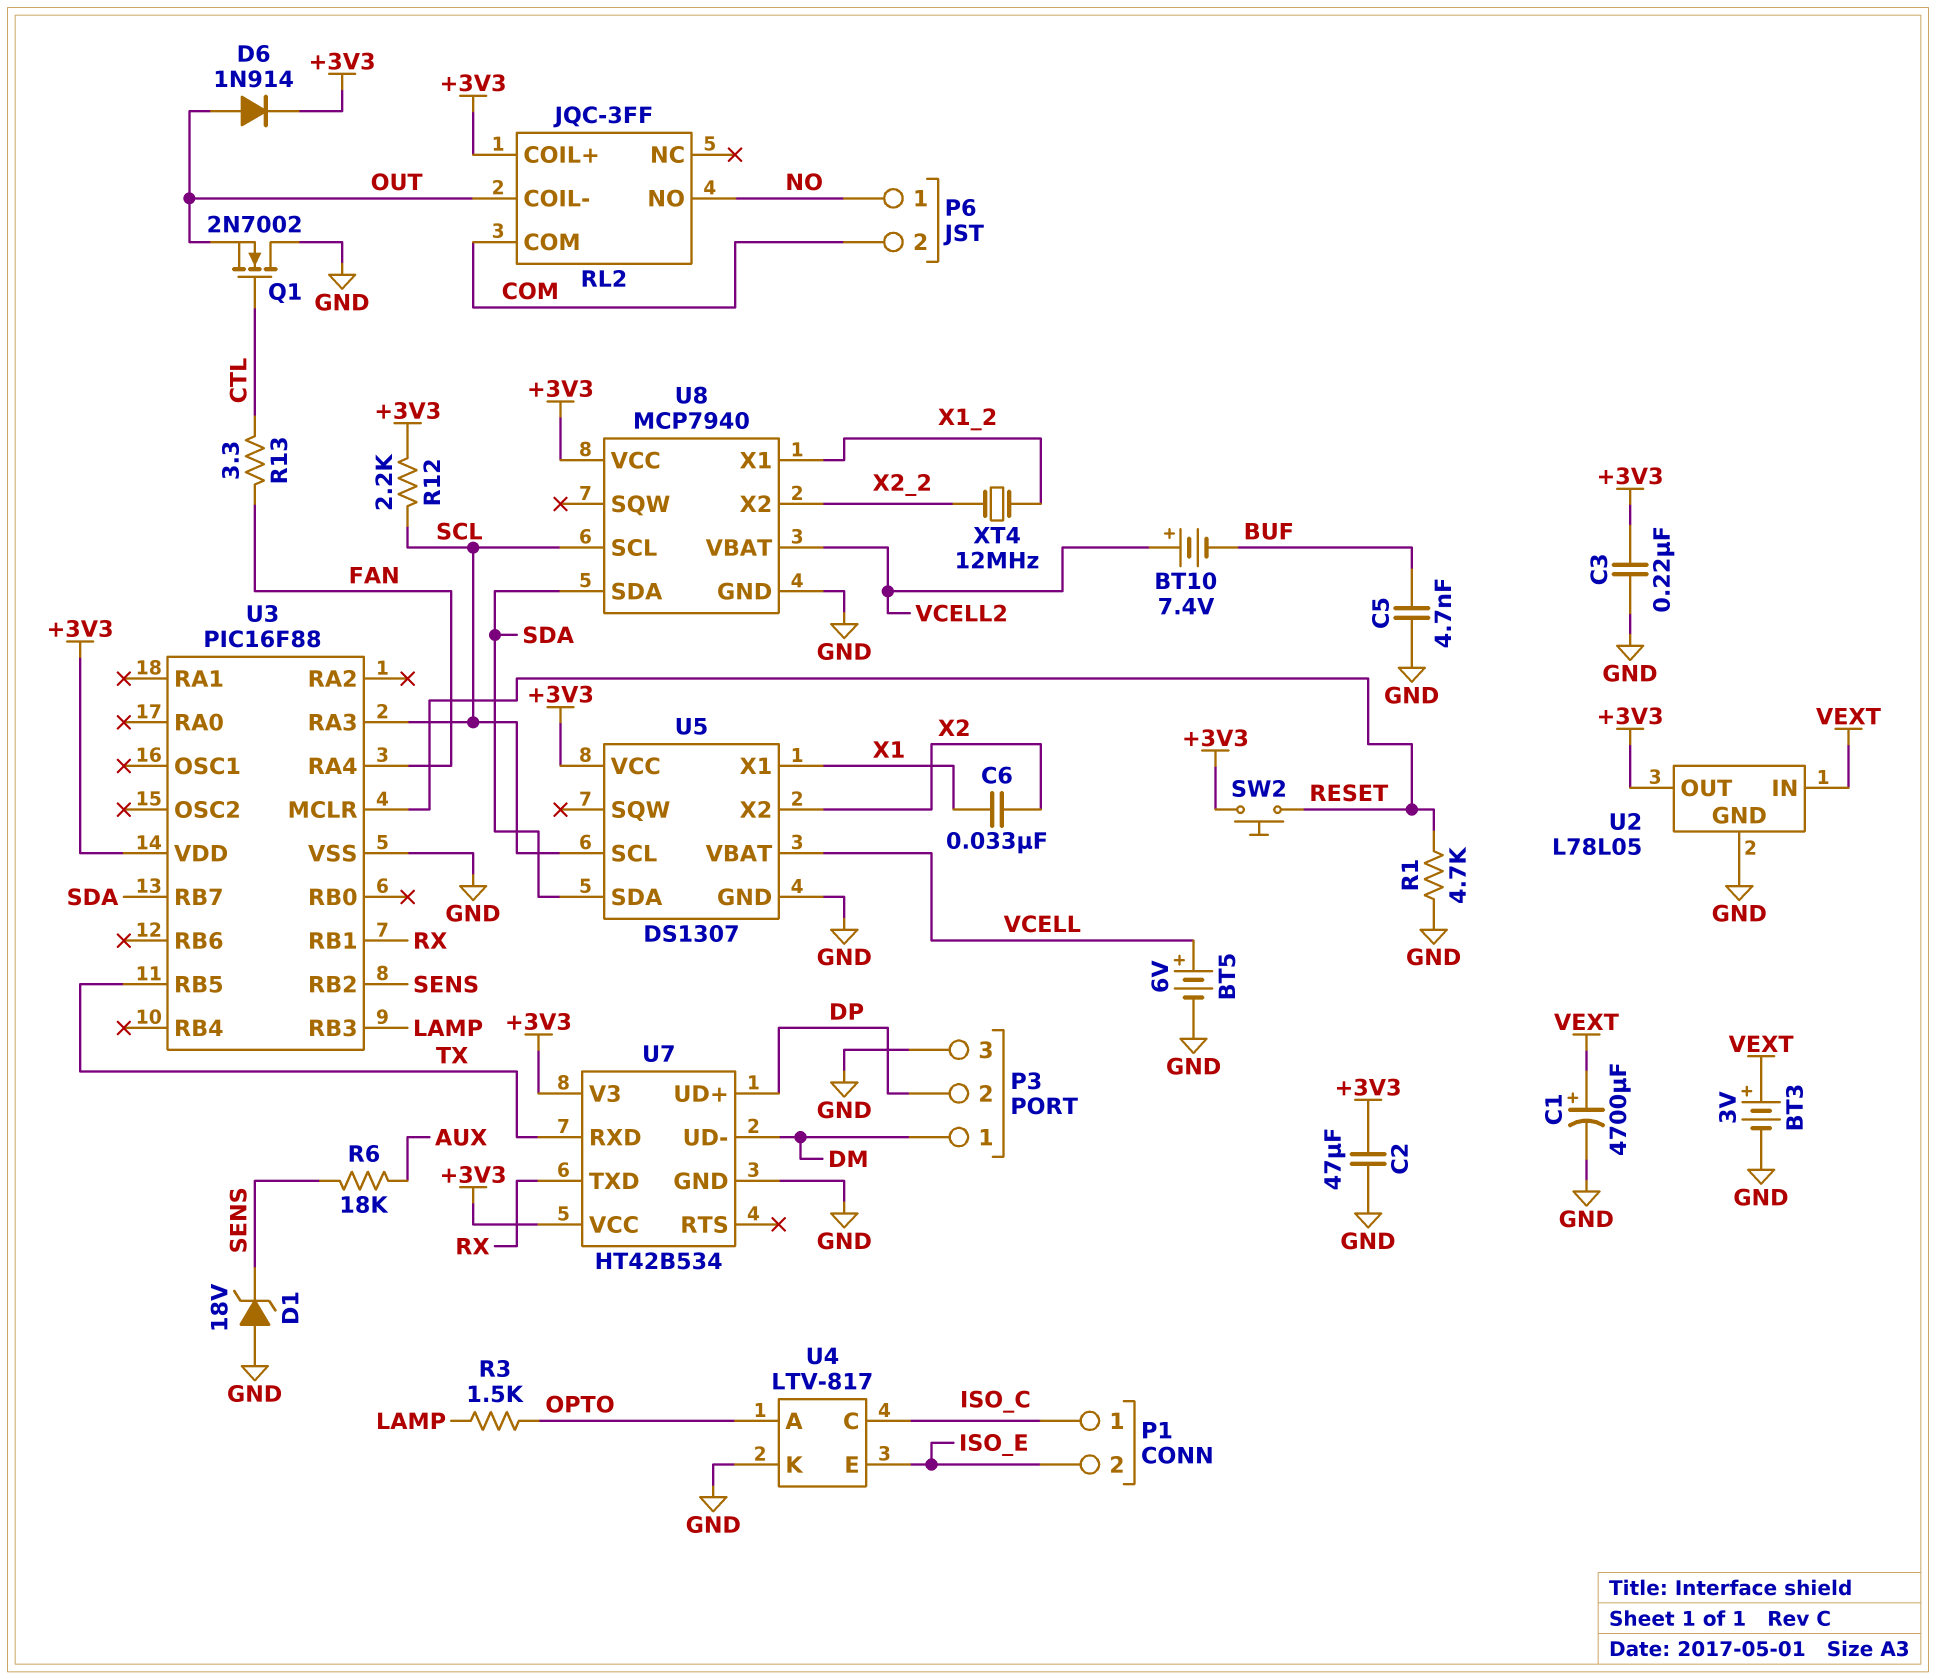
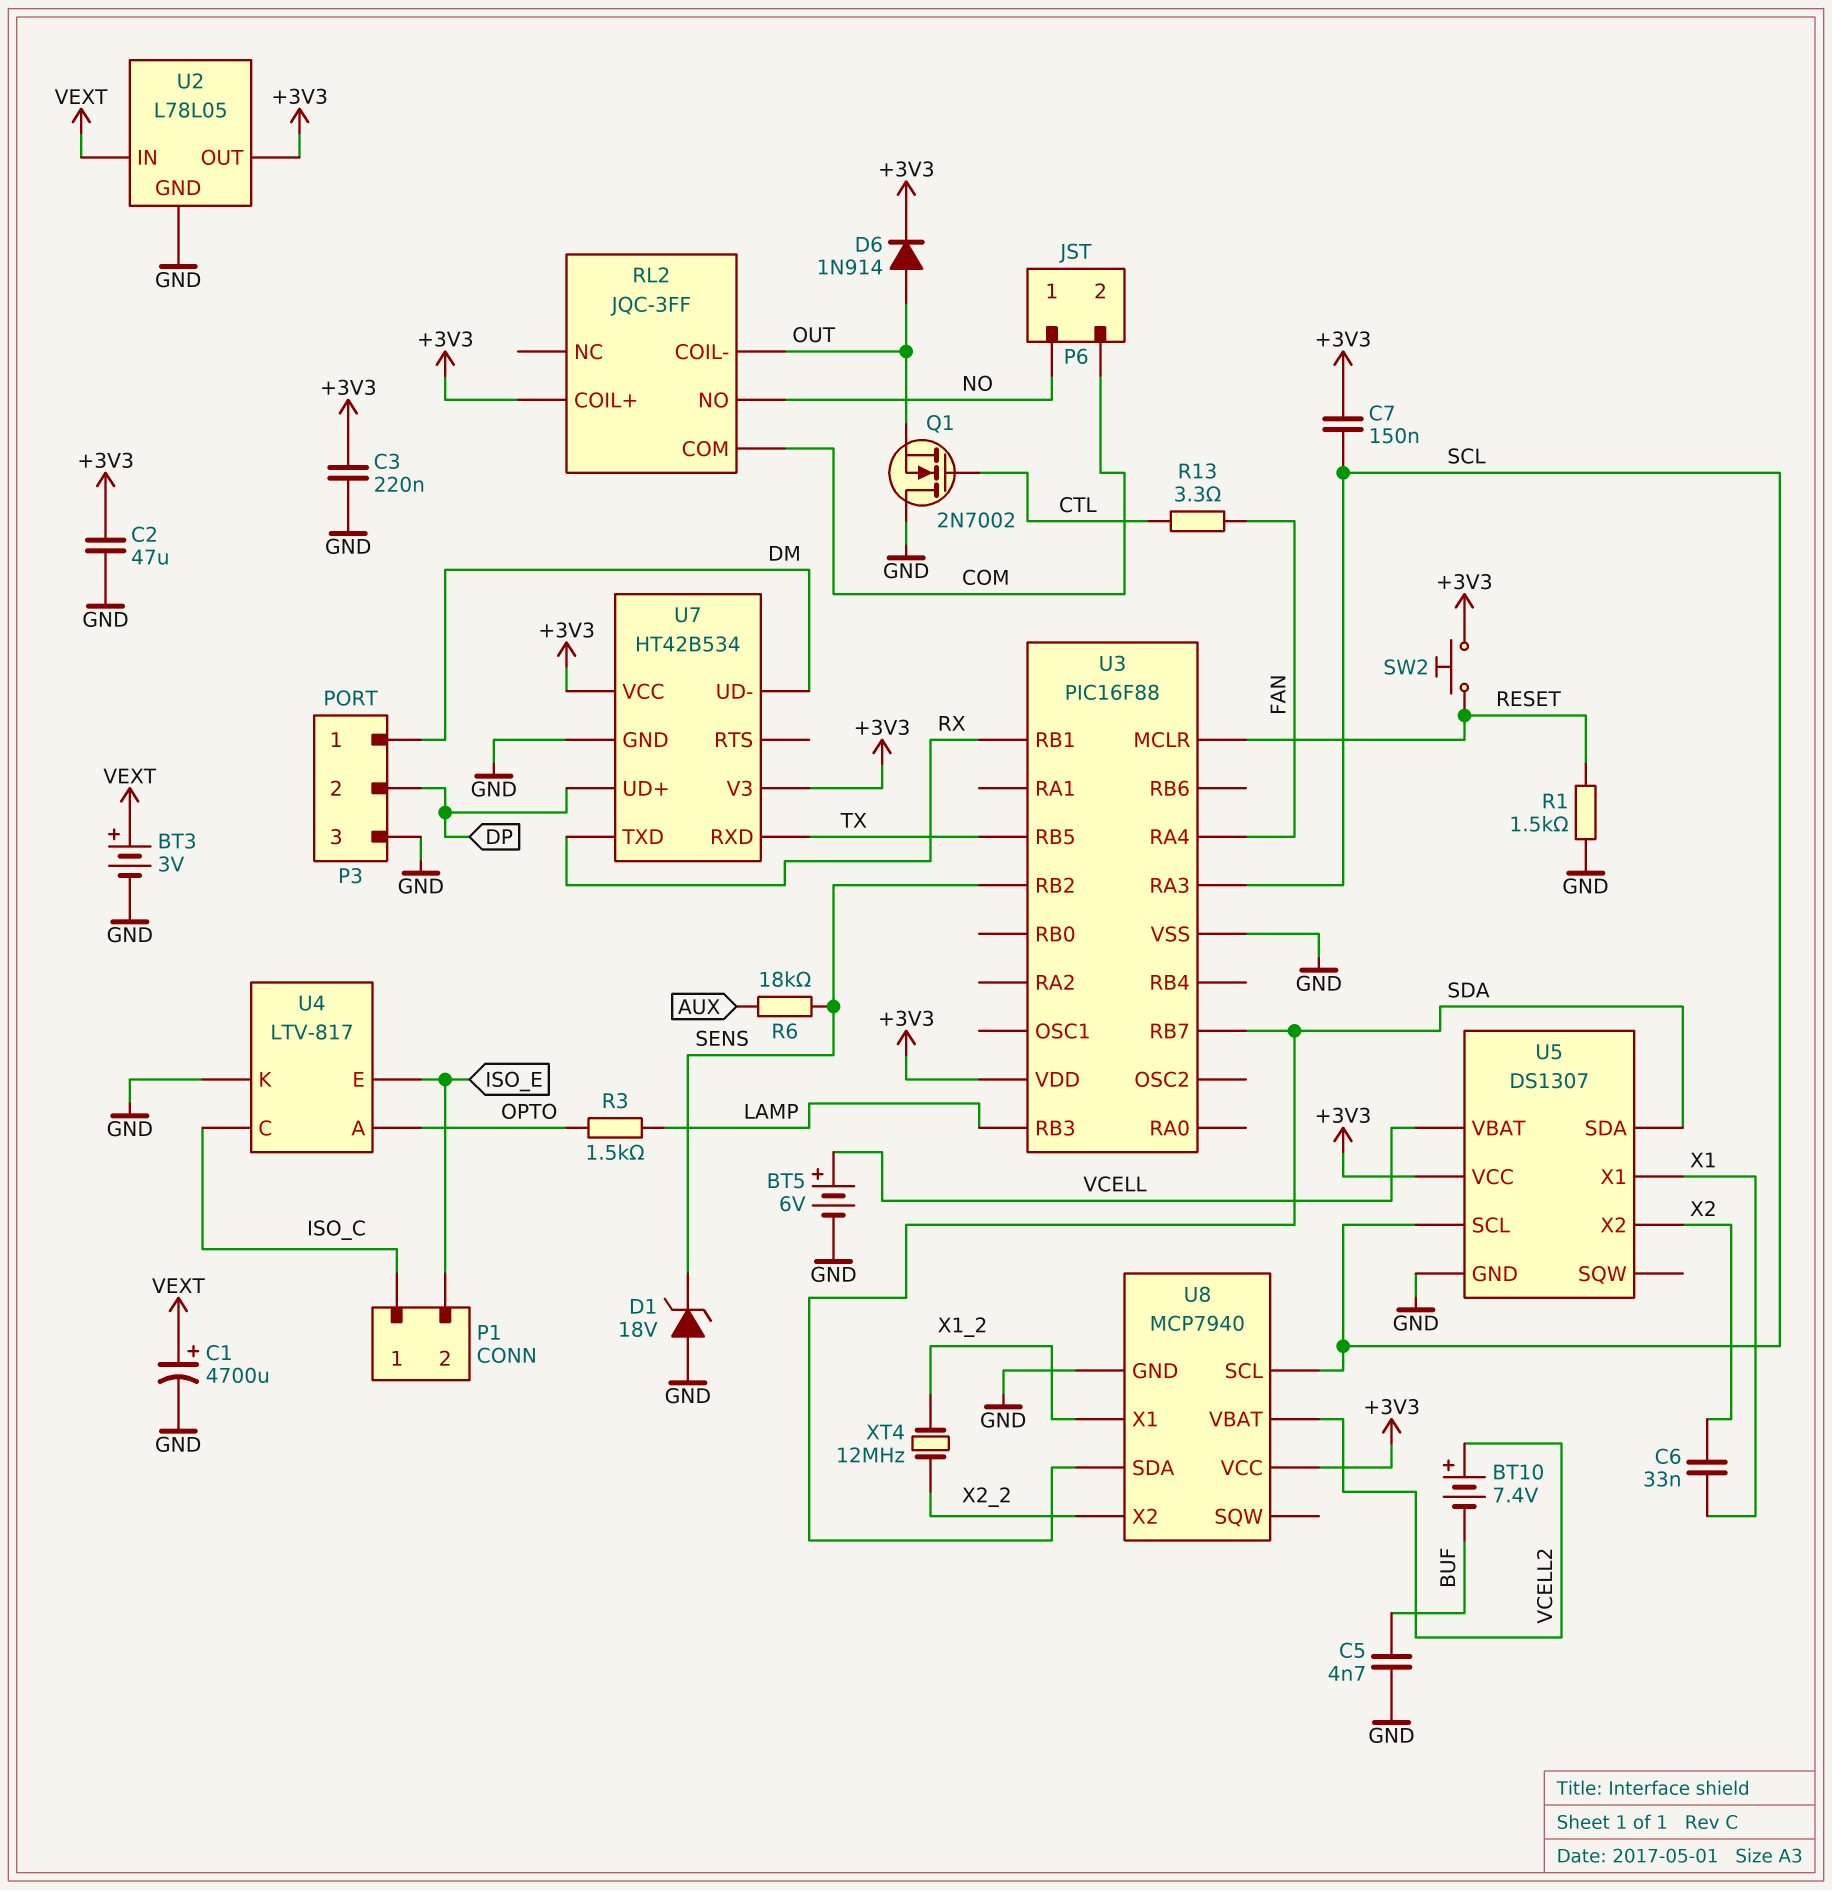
C7: none -> 150nF (+3V3, SCL)
R1: 4.7k (GND, RESET) -> 1.5k (GND, RESET)
R12: 2.2k (+3V3, SCL) -> none

